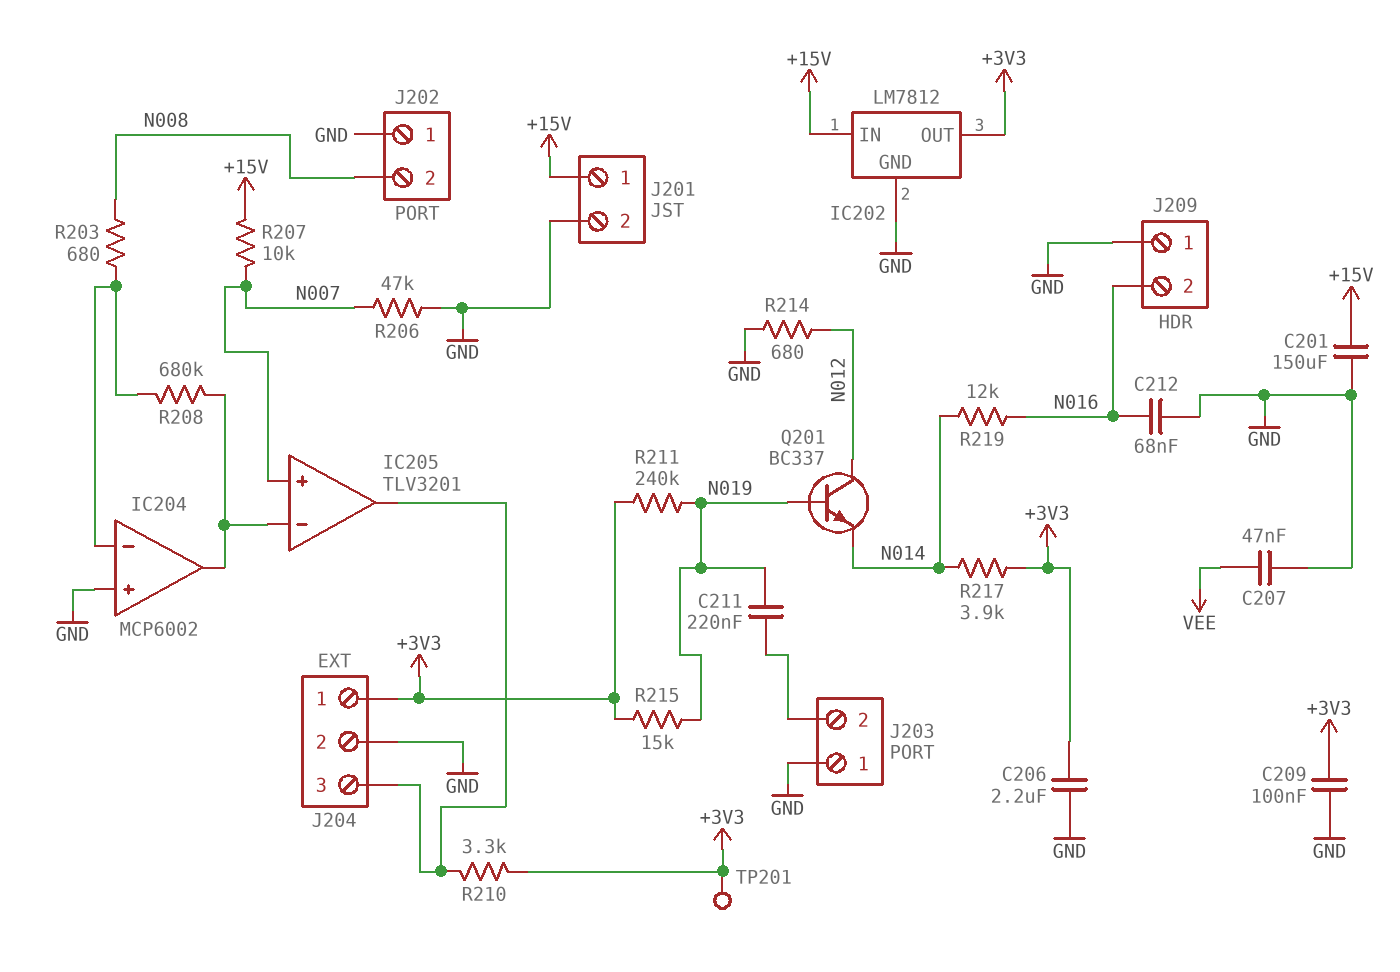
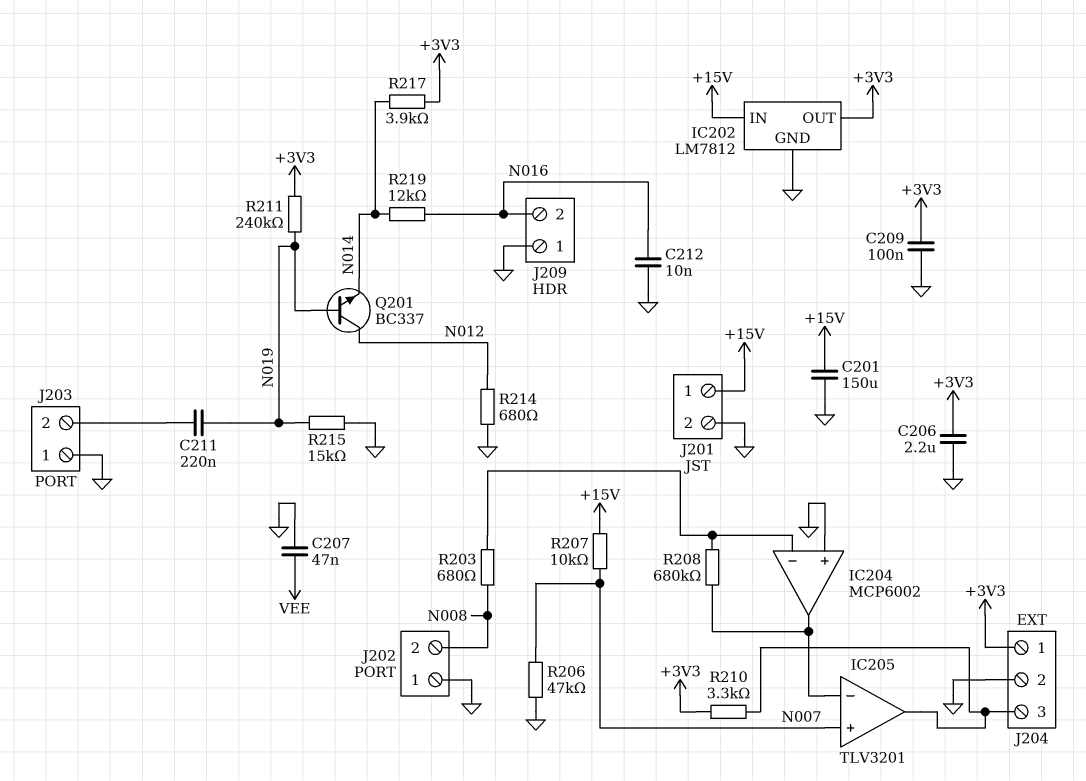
C212: 68nF (GND, N016) -> 10nF (GND, N016)
R215: 15k (+3V3, N019) -> 15k (GND, N019)
TP201: test point (+3V3) -> none

